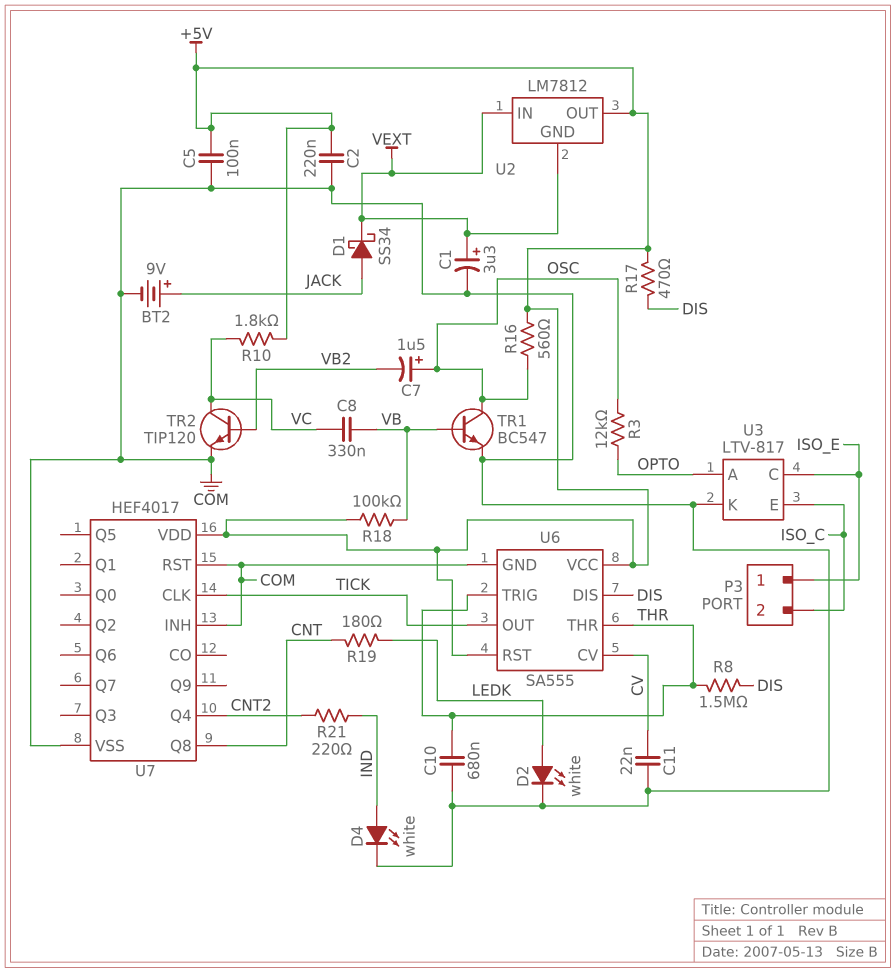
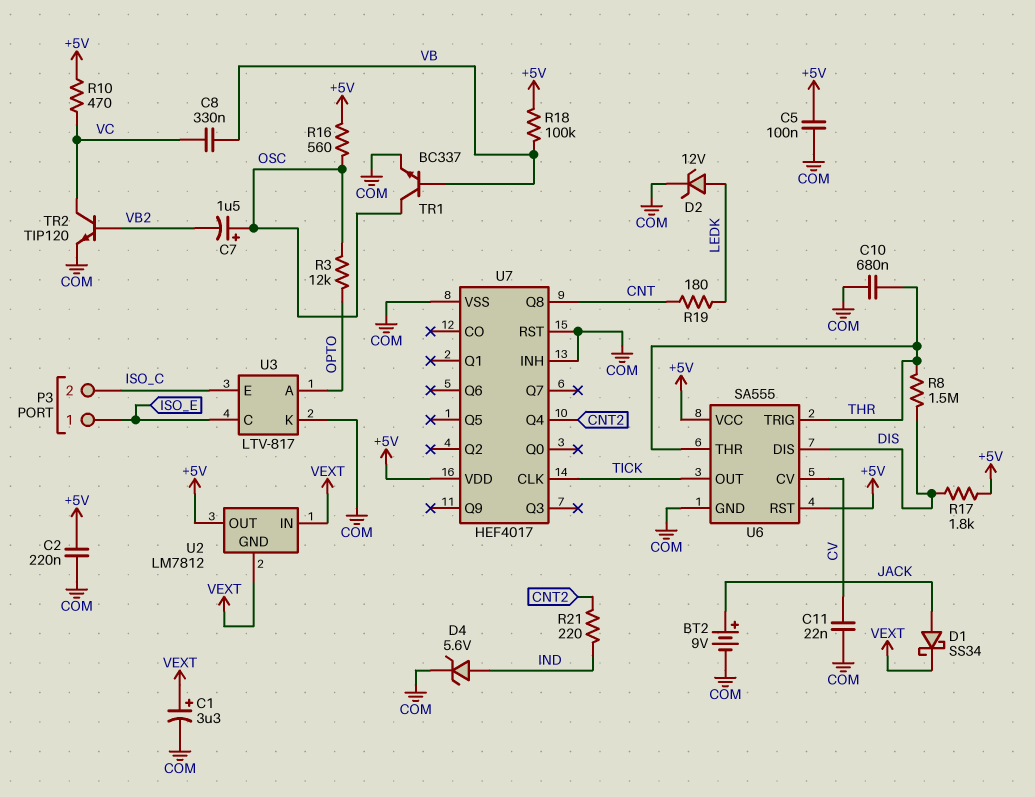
D2: LED white (A LEDK, K COM) -> zener 12V (A LEDK, K COM)
D4: LED white (A IND, K COM) -> zener 5.6V (A IND, K COM)
R10: 1.8k (+5V, VC) -> 470 (+5V, VC)
R17: 470 (+5V, DIS) -> 1.8k (+5V, DIS)
TR1: NPN BC547 (B VB, C OSC, E COM) -> NPN BC337 (B VB, C OSC, E COM)

